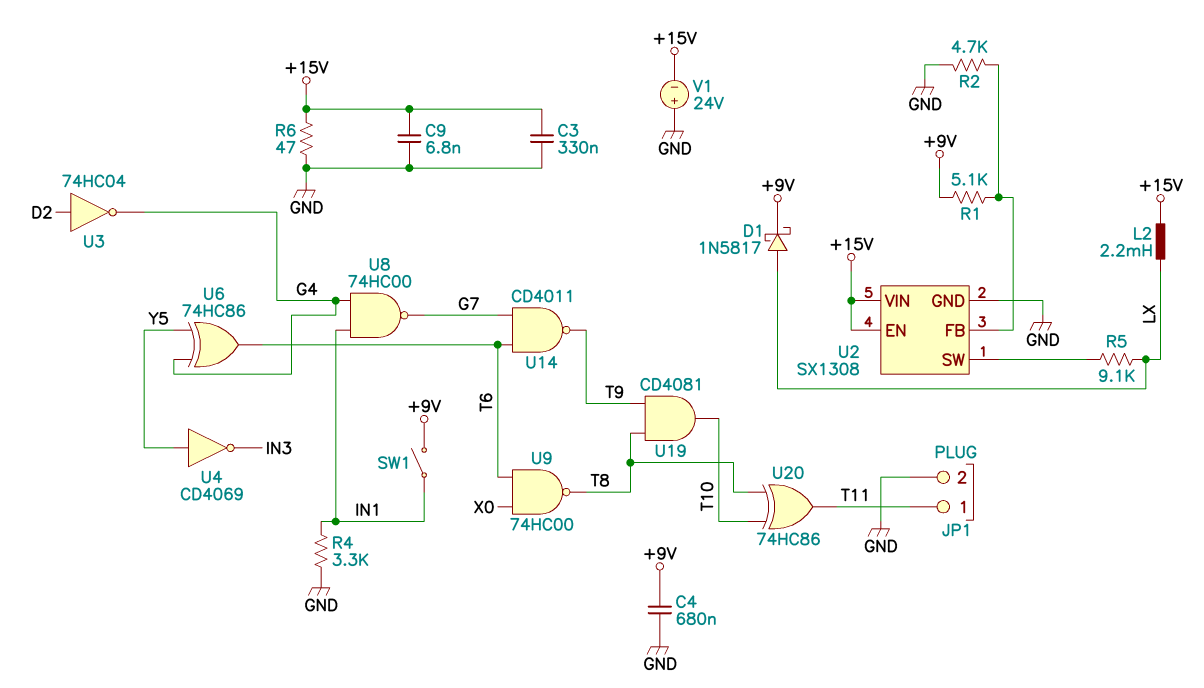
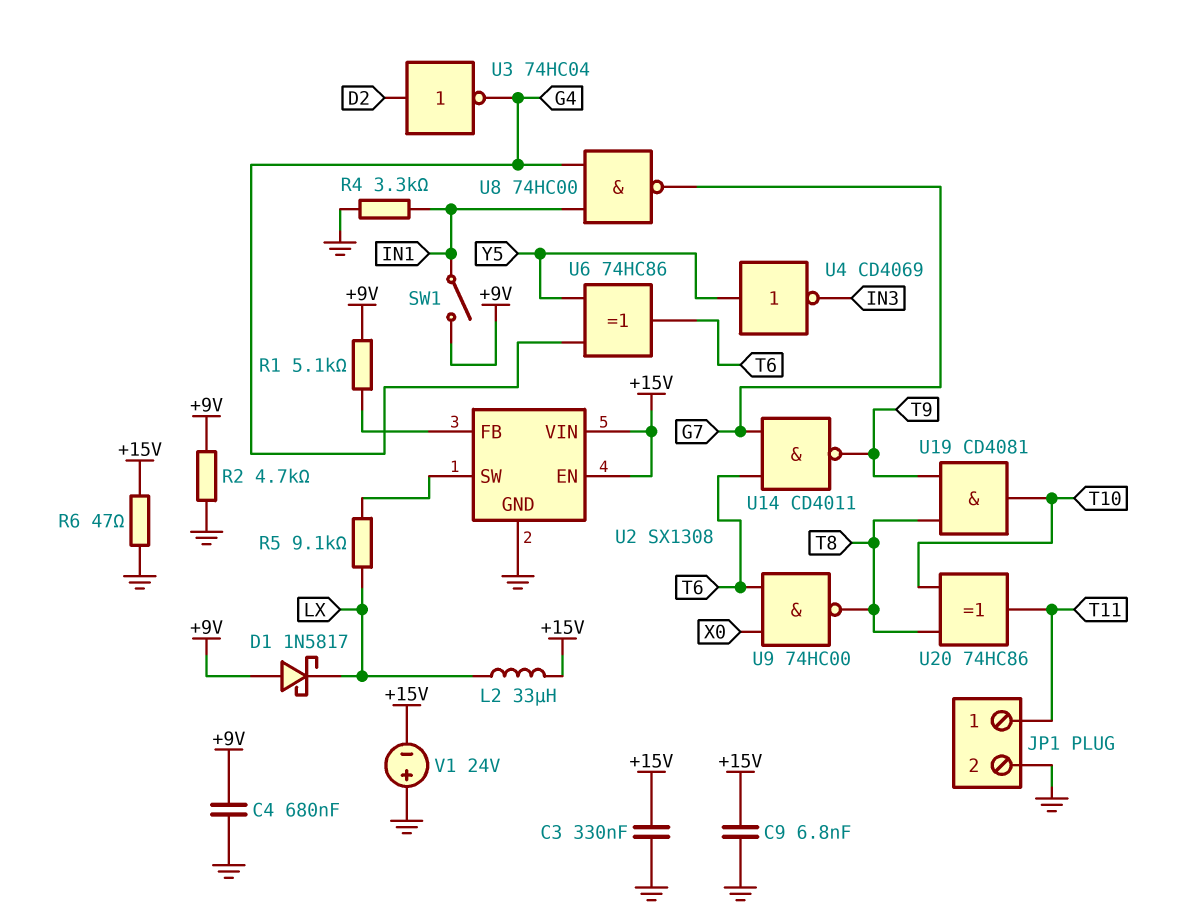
D1: schottky 1N5817 (A LX, K +9V) -> schottky 1N5817 (A +9V, K LX)
L2: 2.2mH (+15V, LX) -> 33uH (+15V, LX)
R2: 4.7k (GND, U2/FB) -> 4.7k (+9V, GND)

